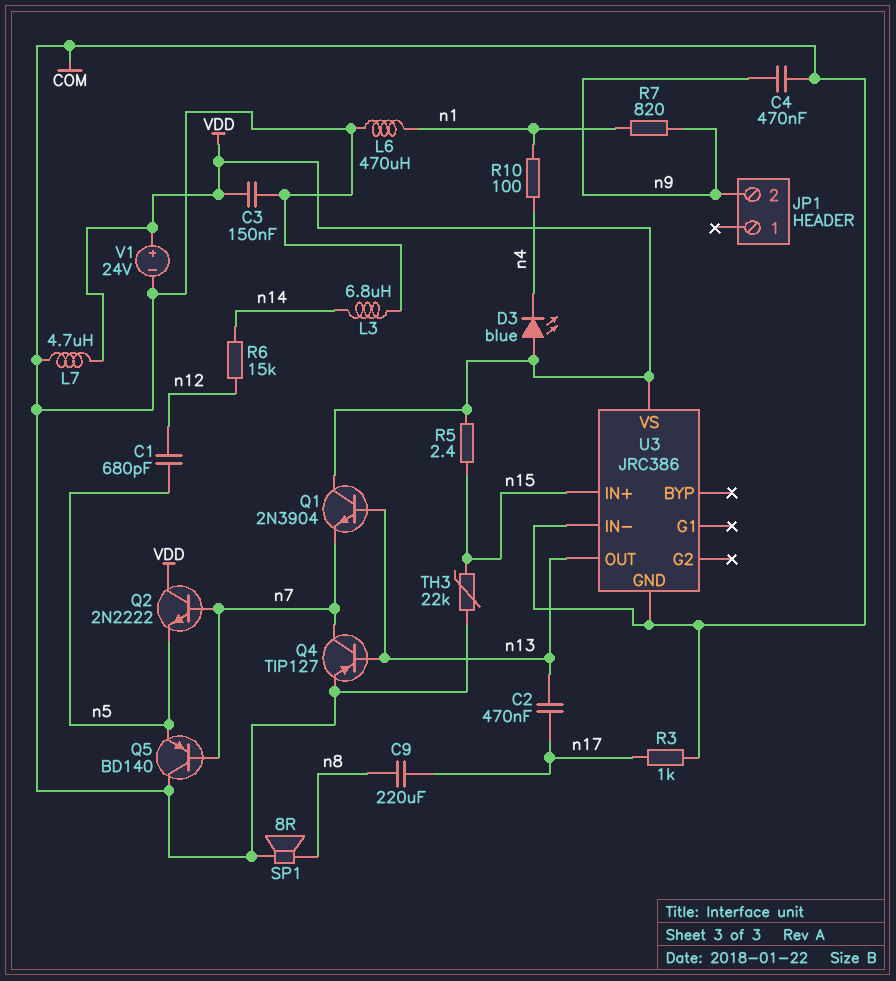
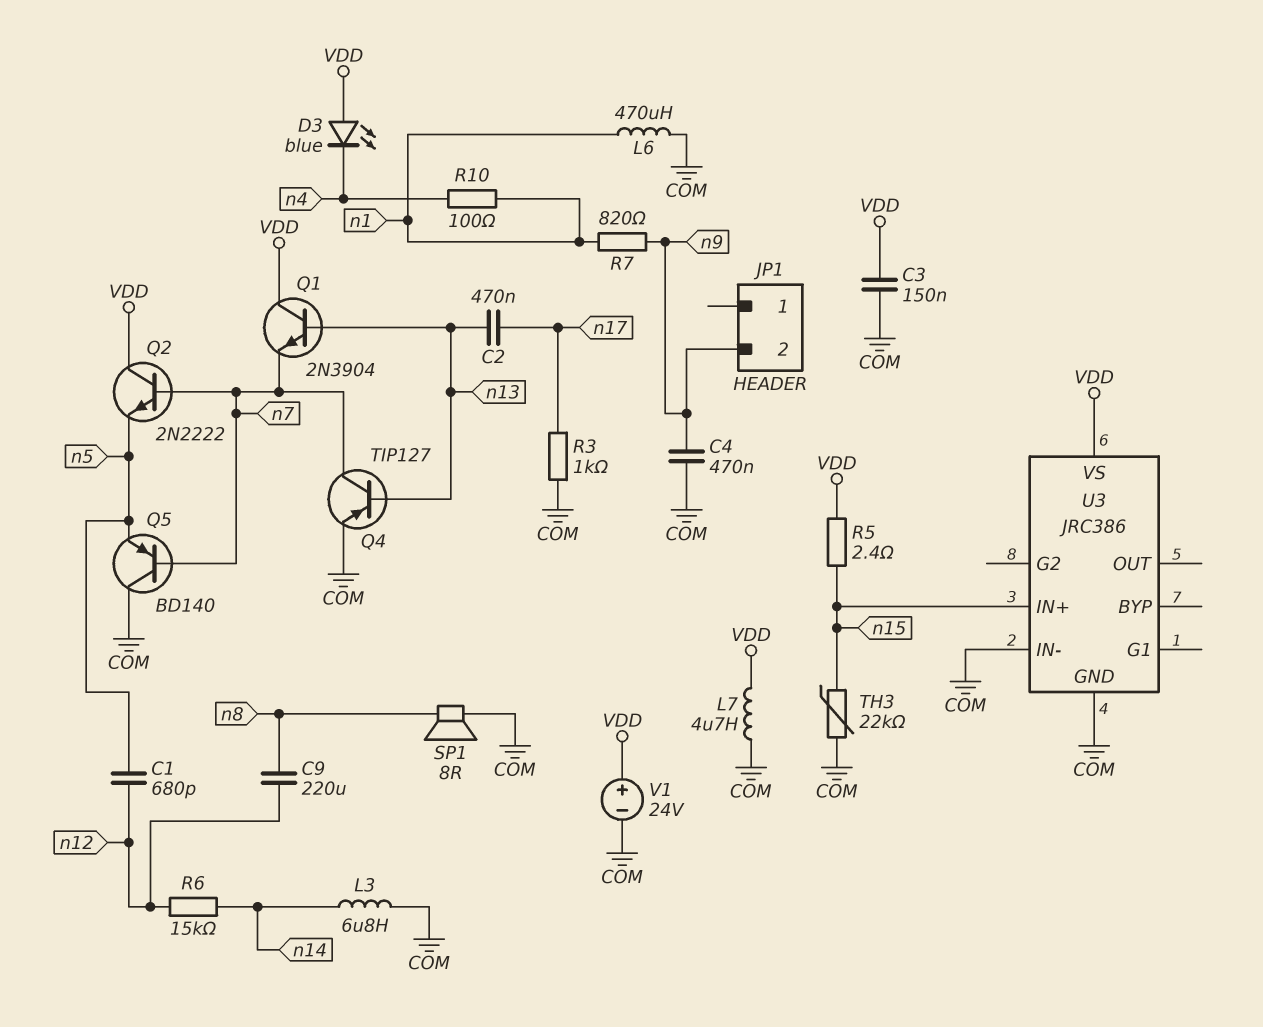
C9: 220uF (n8, n17) -> 220uF (n8, n12)
U3 pin OUT: n13 -> none

